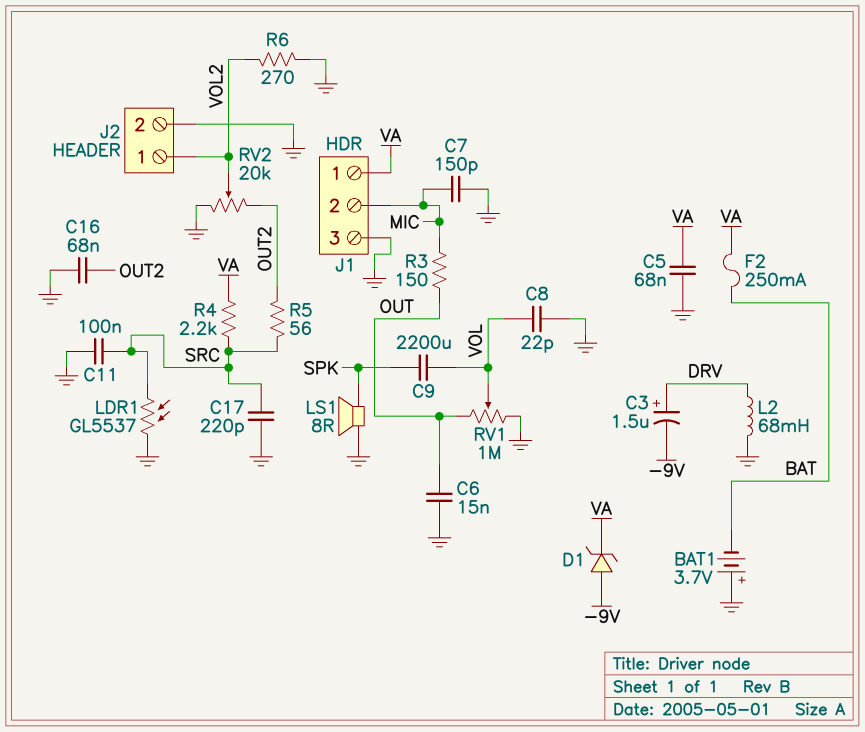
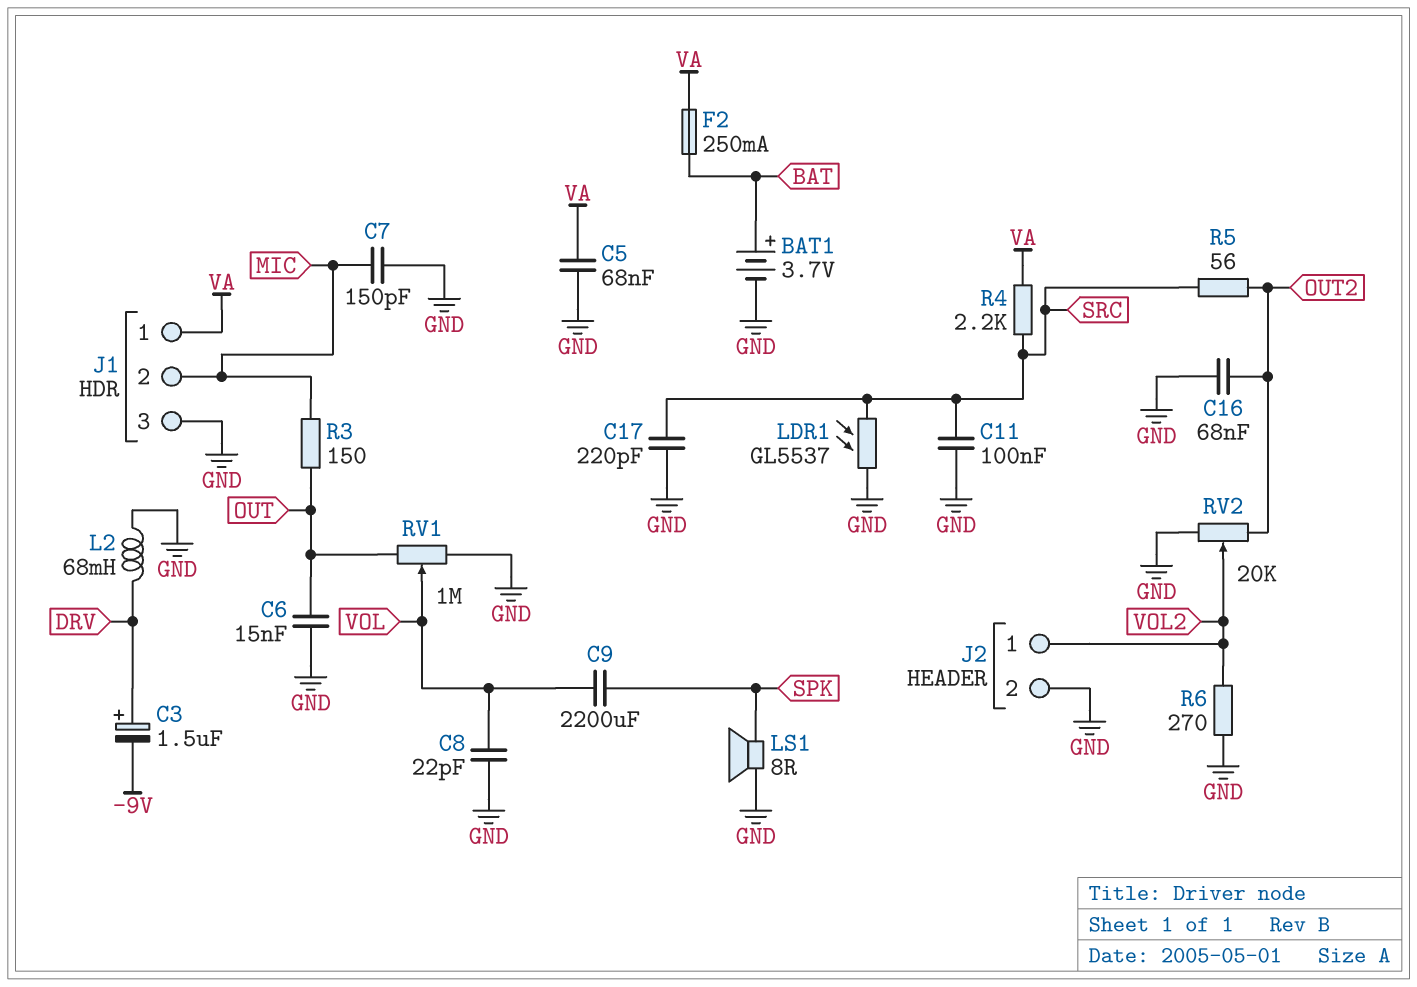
BAT1: 3.7V (plus GND, minus BAT) -> 3.7V (plus BAT, minus GND)
D1: zener (A -9V, K VA) -> none

